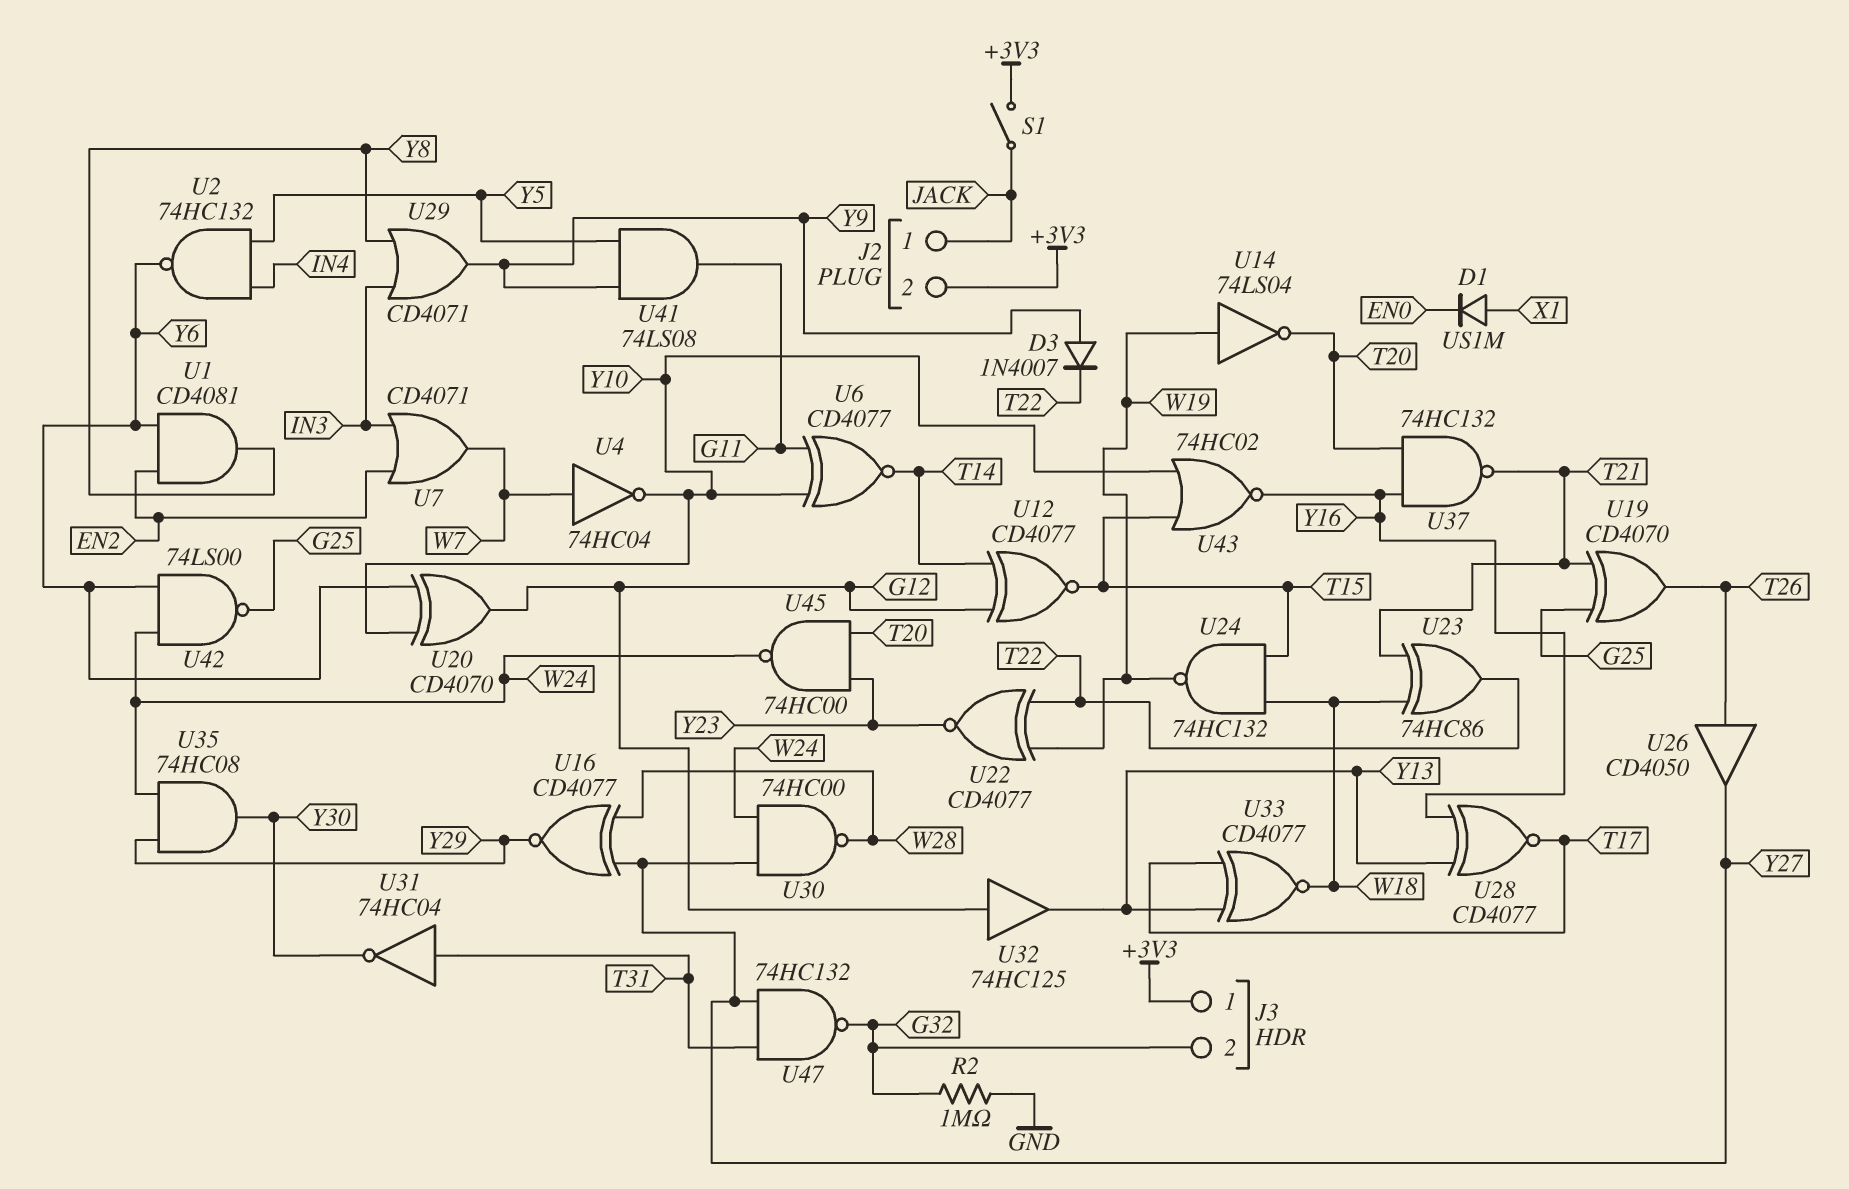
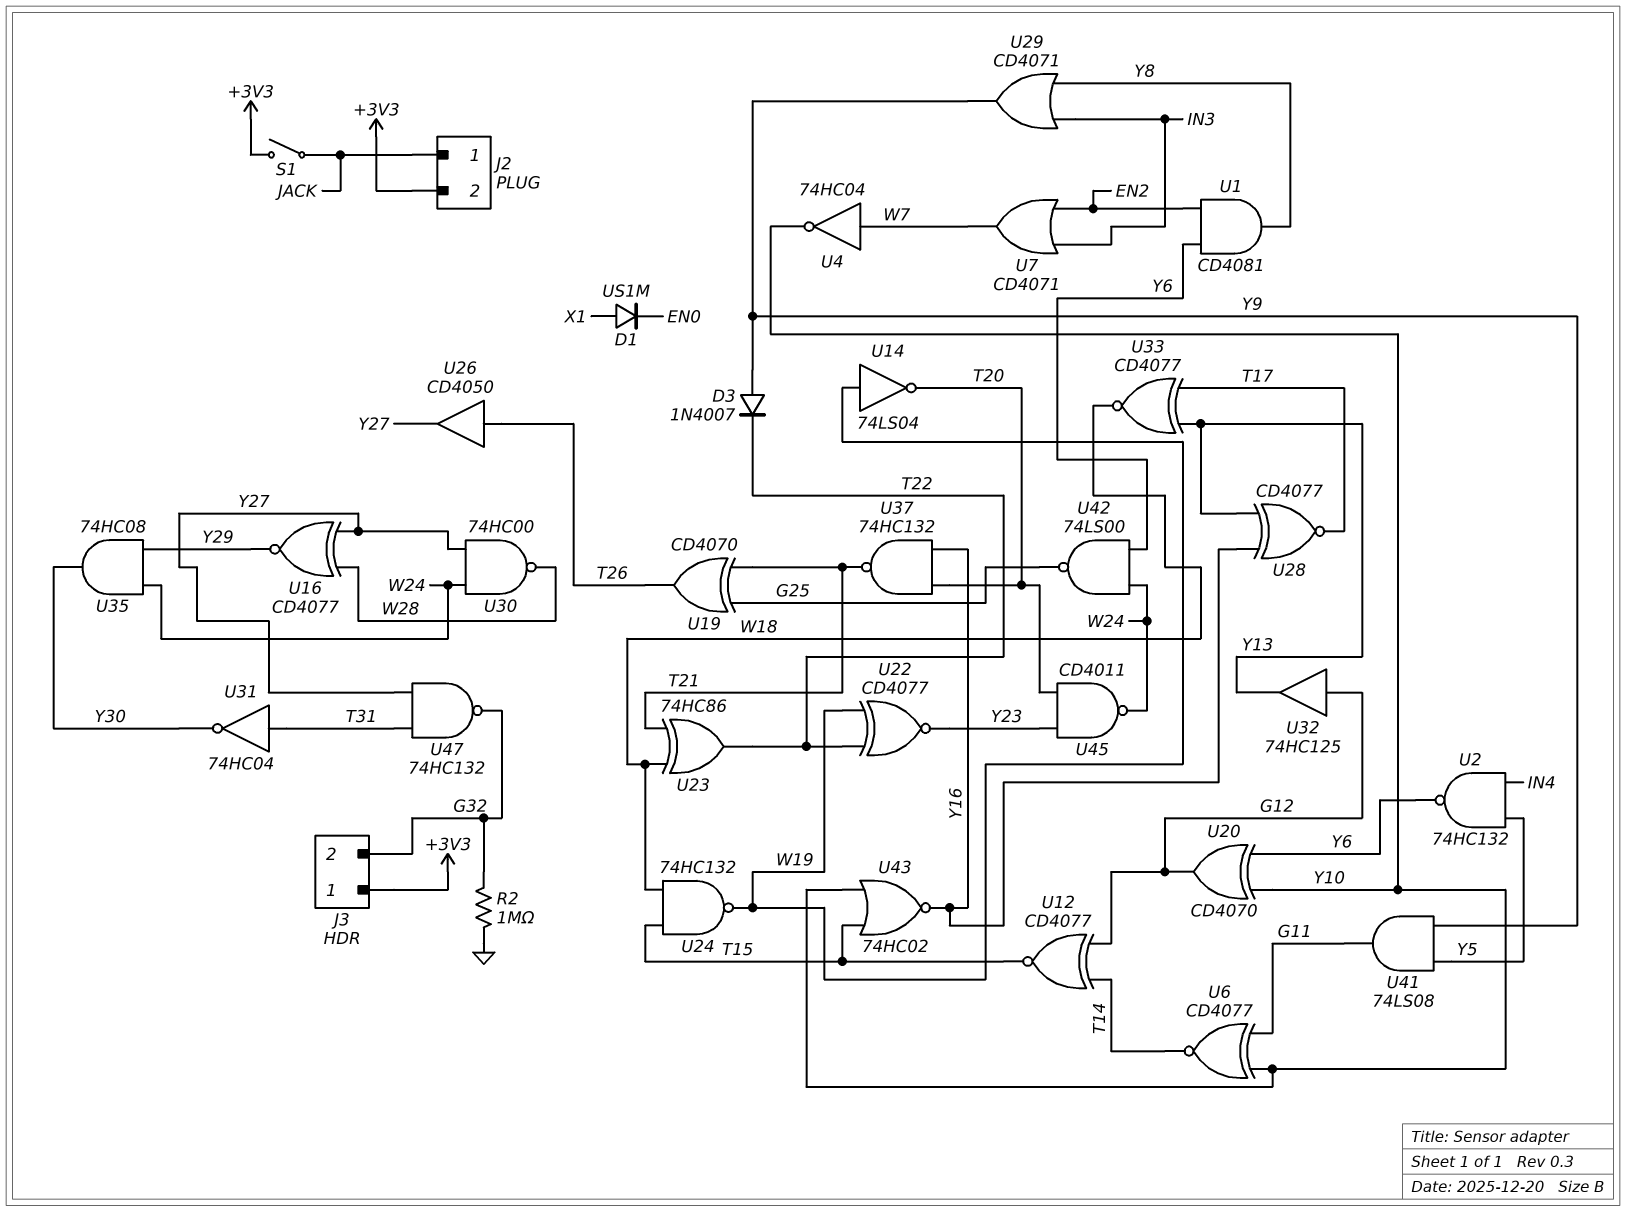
U45: NAND 74HC00 (in T20, in Y23, out W24) -> NAND CD4011 (in T20, in Y23, out W24)

